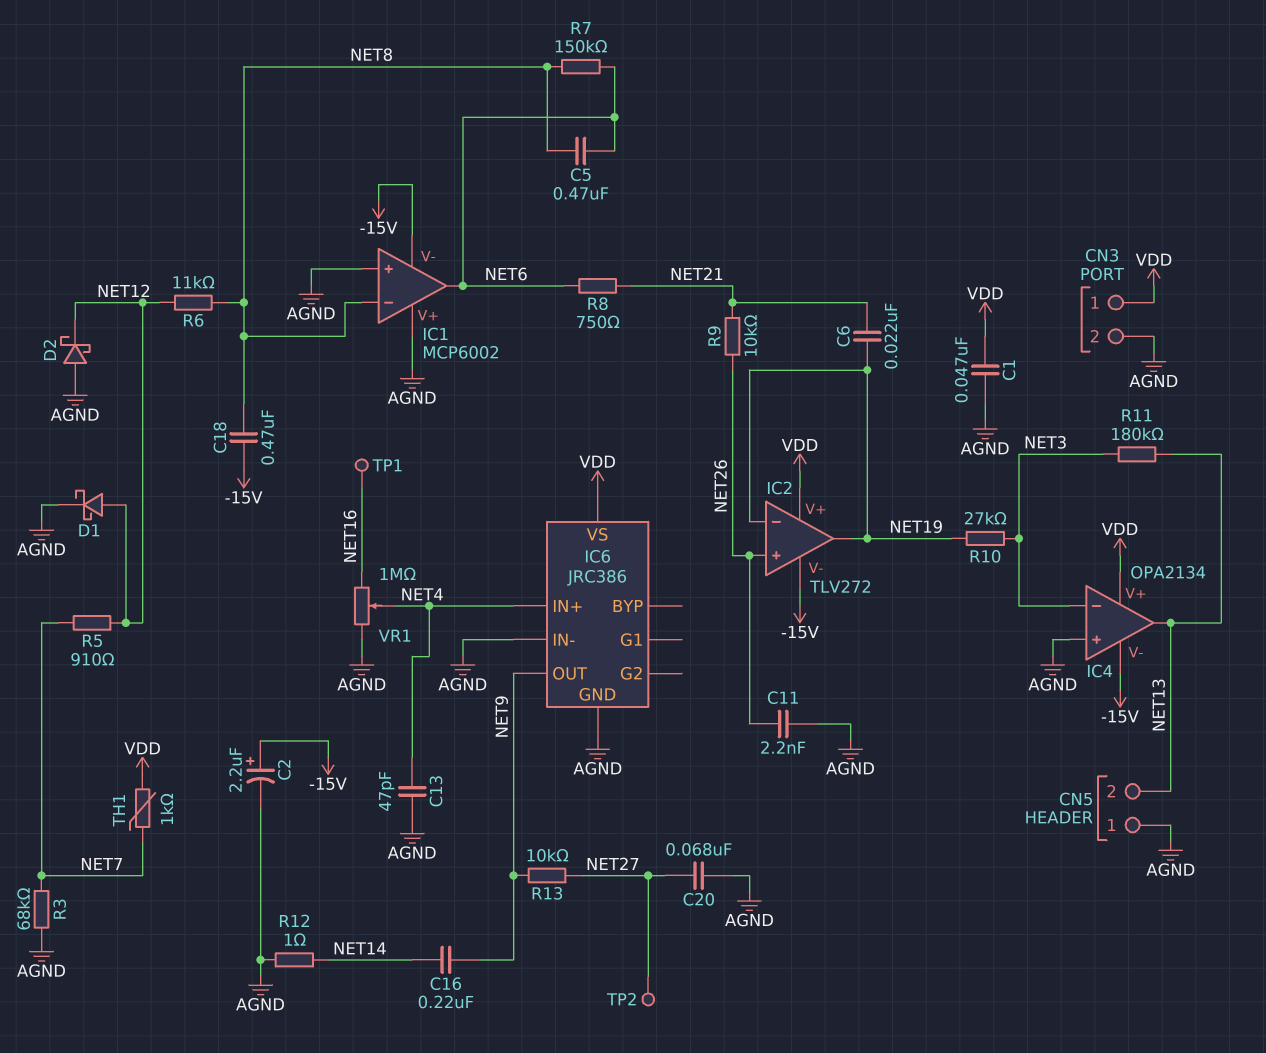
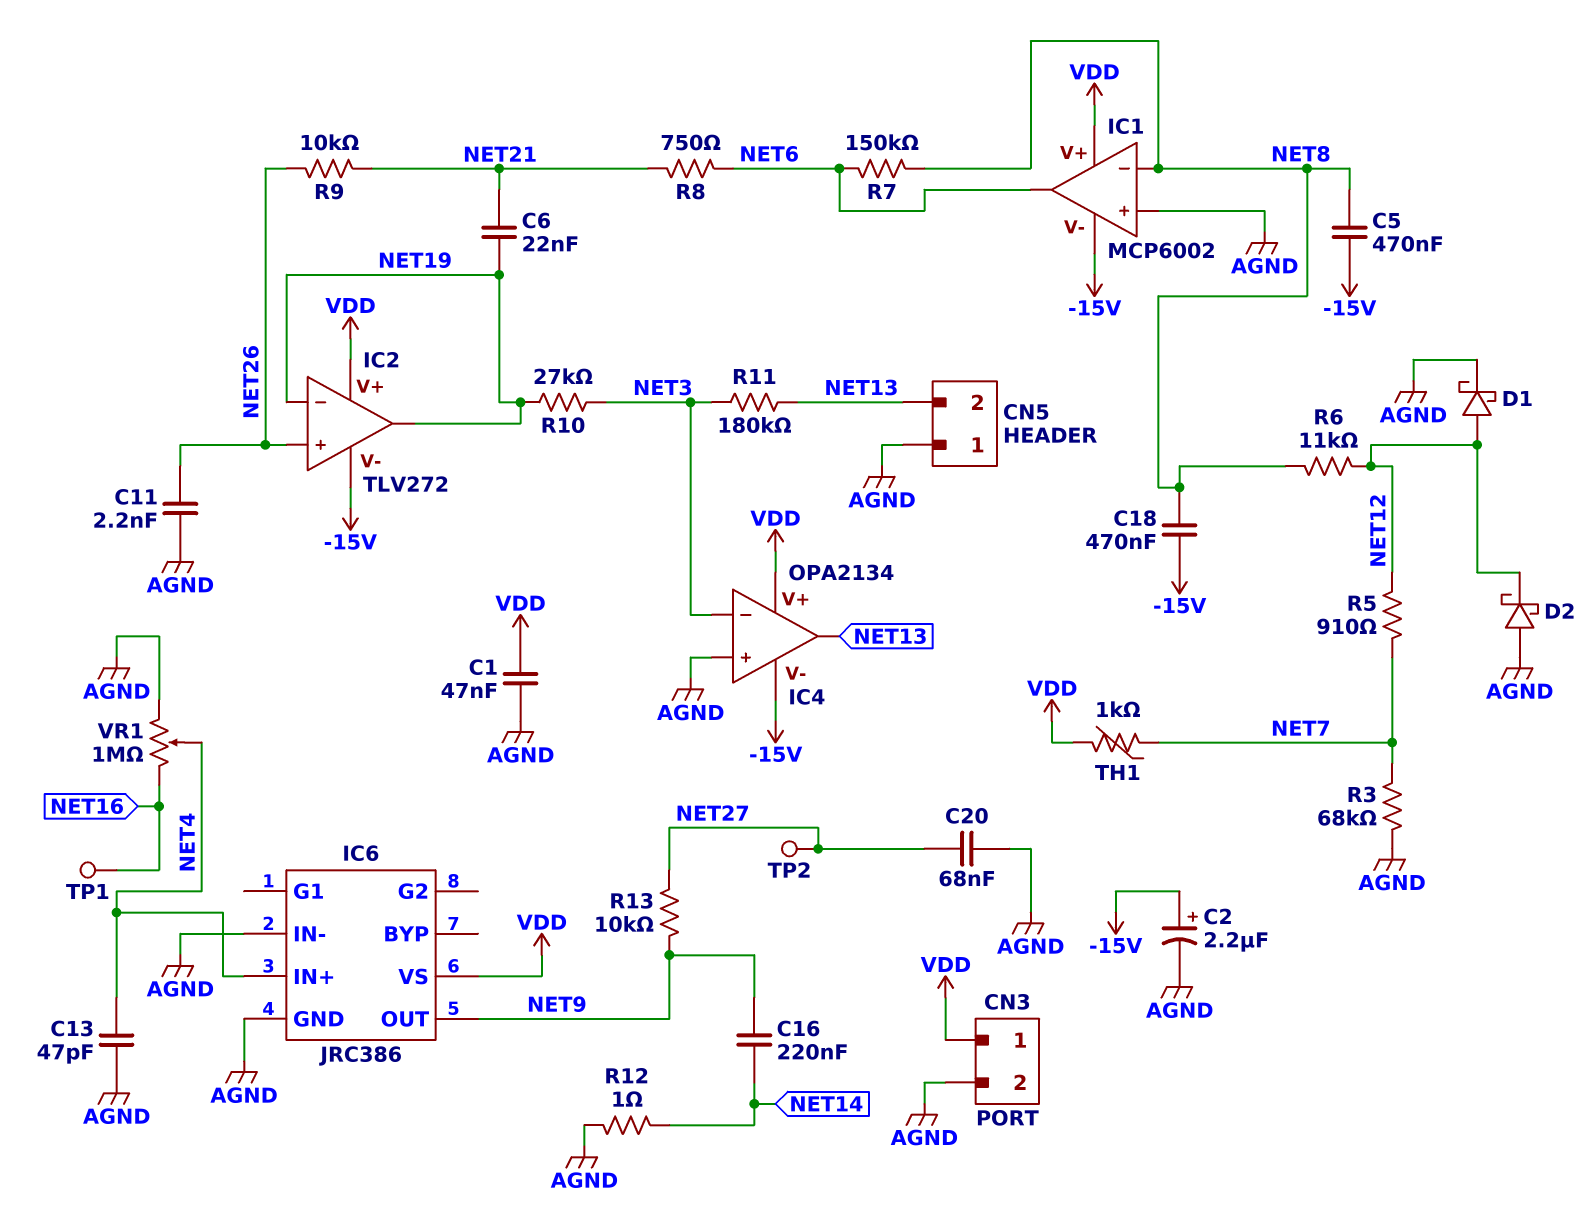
C5: 470nF (NET6, NET8) -> 470nF (-15V, NET8)
IC1 pin V+: AGND -> VDD

